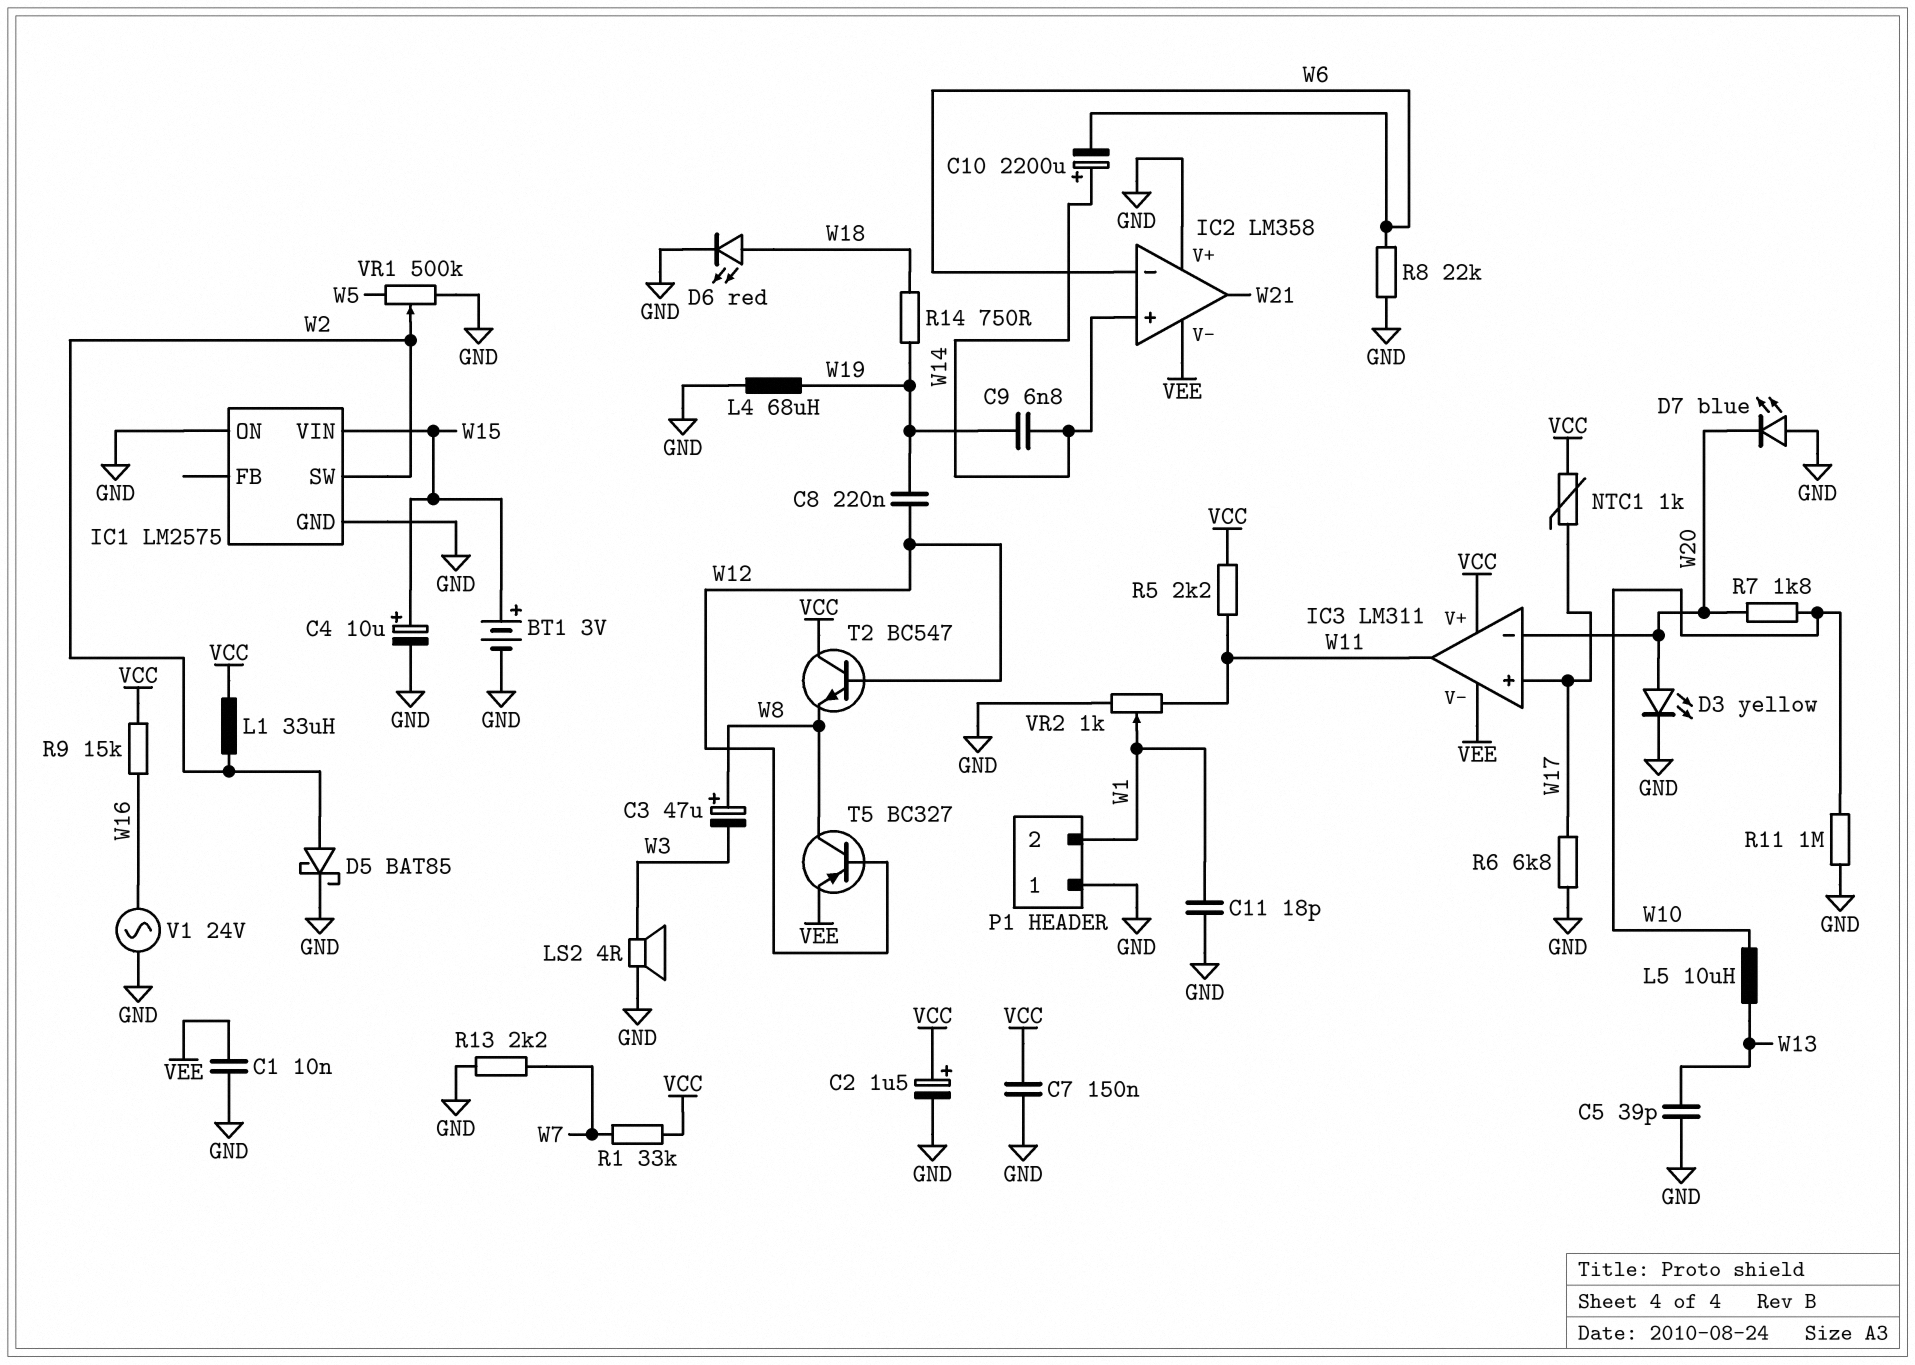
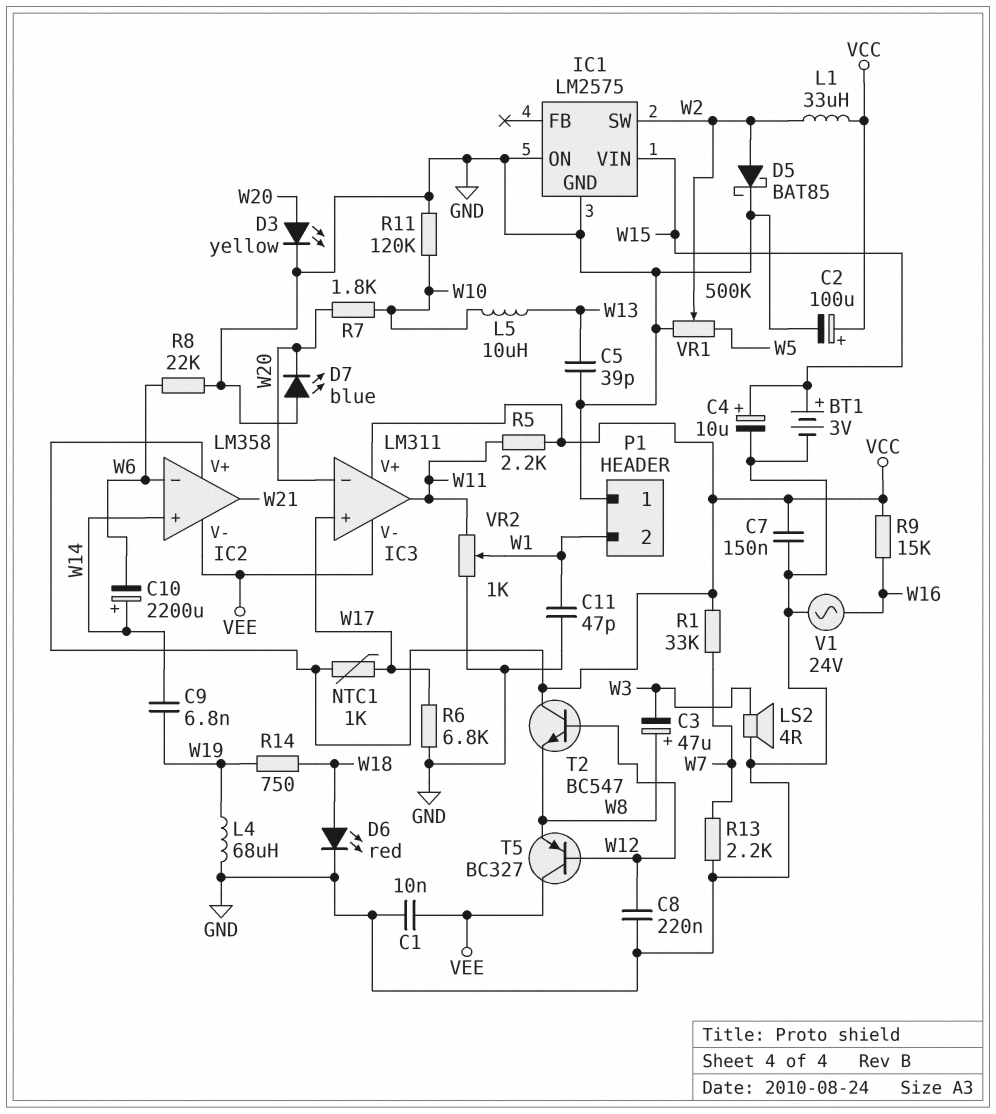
C2: 1.5uF (plus VCC, minus GND) -> 100uF (plus VCC, minus GND)
C8: 220nF (W12, W19) -> 220nF (GND, W12)
C11: 18pF (GND, W1) -> 47pF (GND, W1)
IC2 pin V+: GND -> VCC
R11: 1M (GND, W10) -> 120k (GND, W10)
T5: PNP BC327 (B W12, C W8, E VEE) -> PNP BC327 (B W12, C VEE, E W8)

